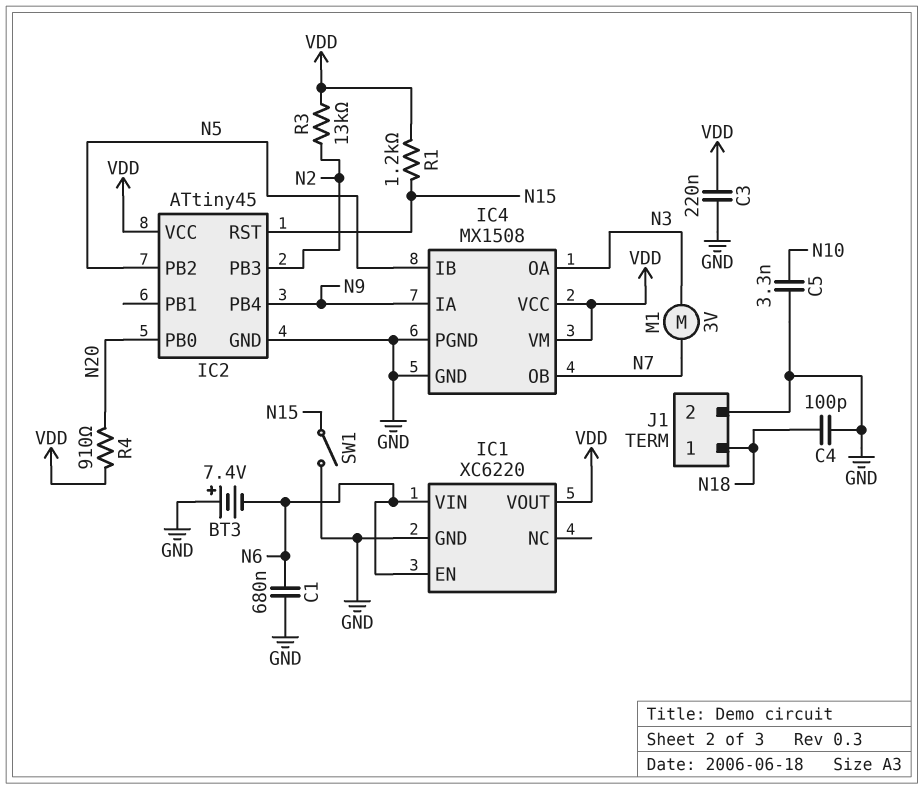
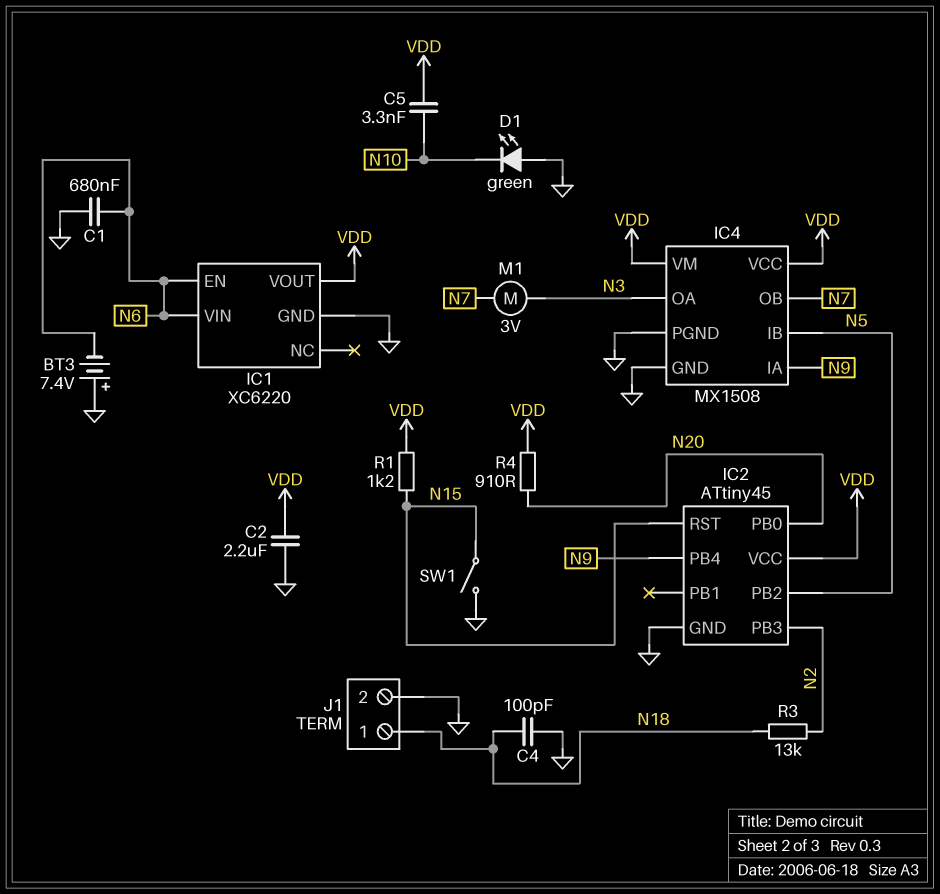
C2: none -> 2.2uF (GND, VDD)
C3: 220nF (GND, VDD) -> none
C5: 3.3nF (GND, N10) -> 3.3nF (N10, VDD)
D1: none -> LED green (A GND, K N10)
R3: 13k (N2, VDD) -> 13k (N2, N18)

